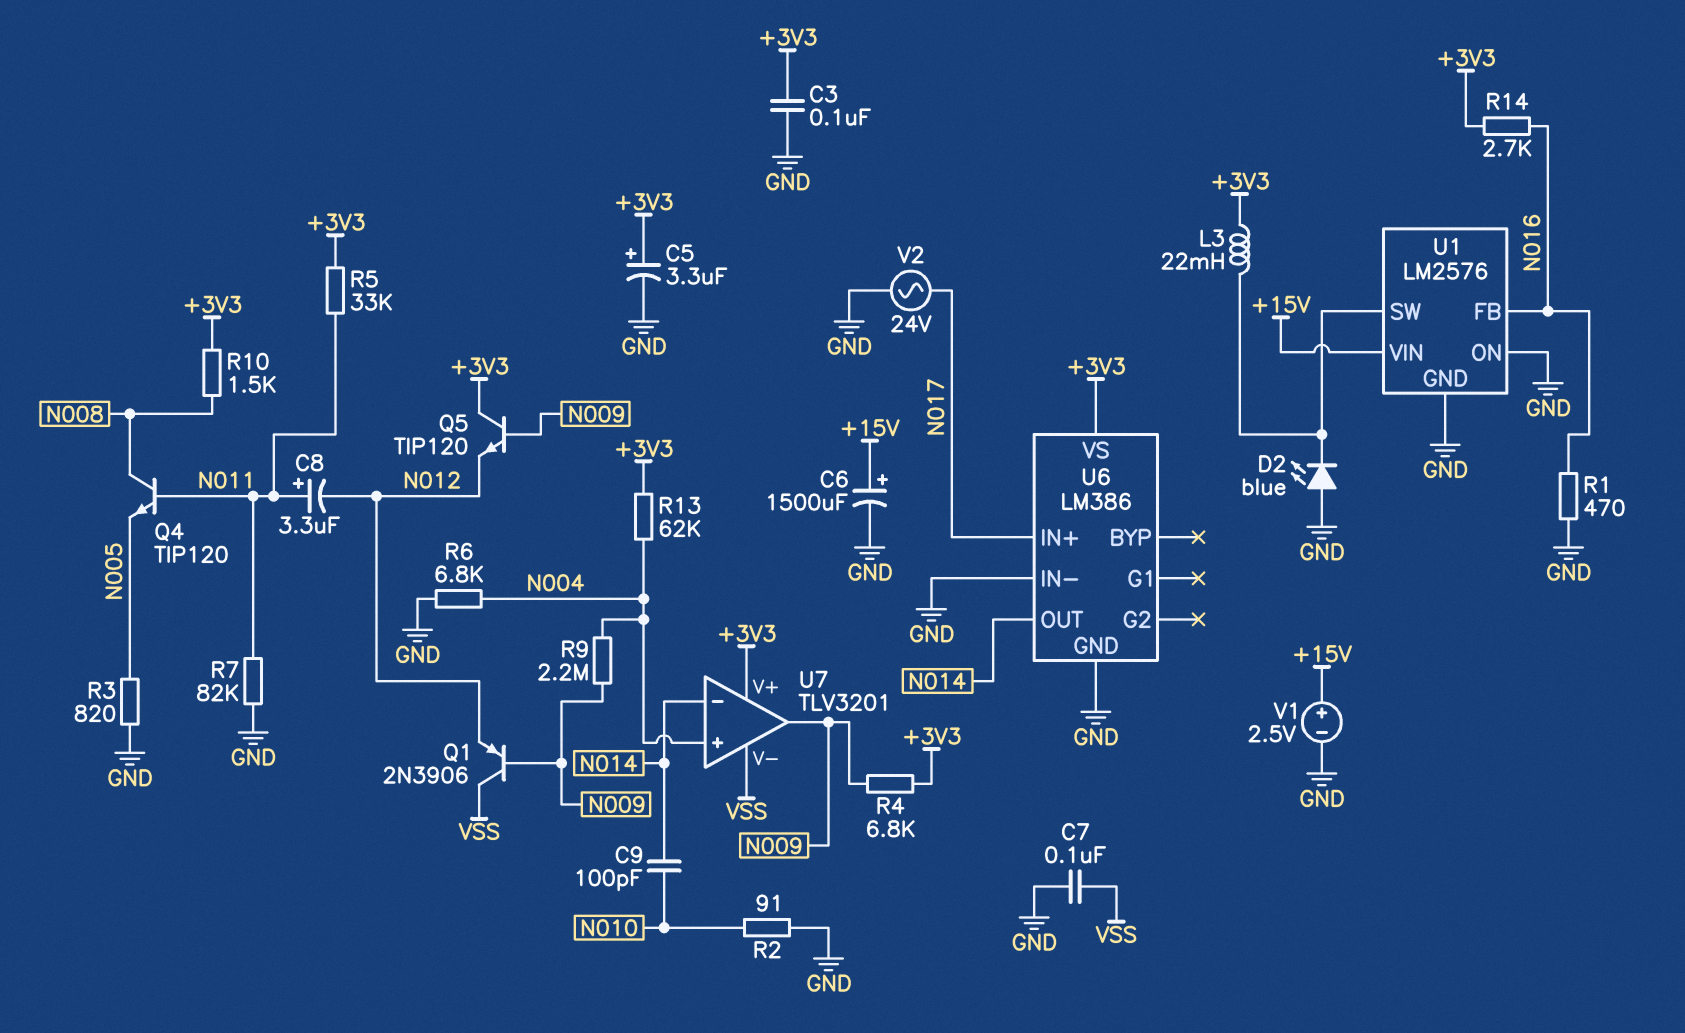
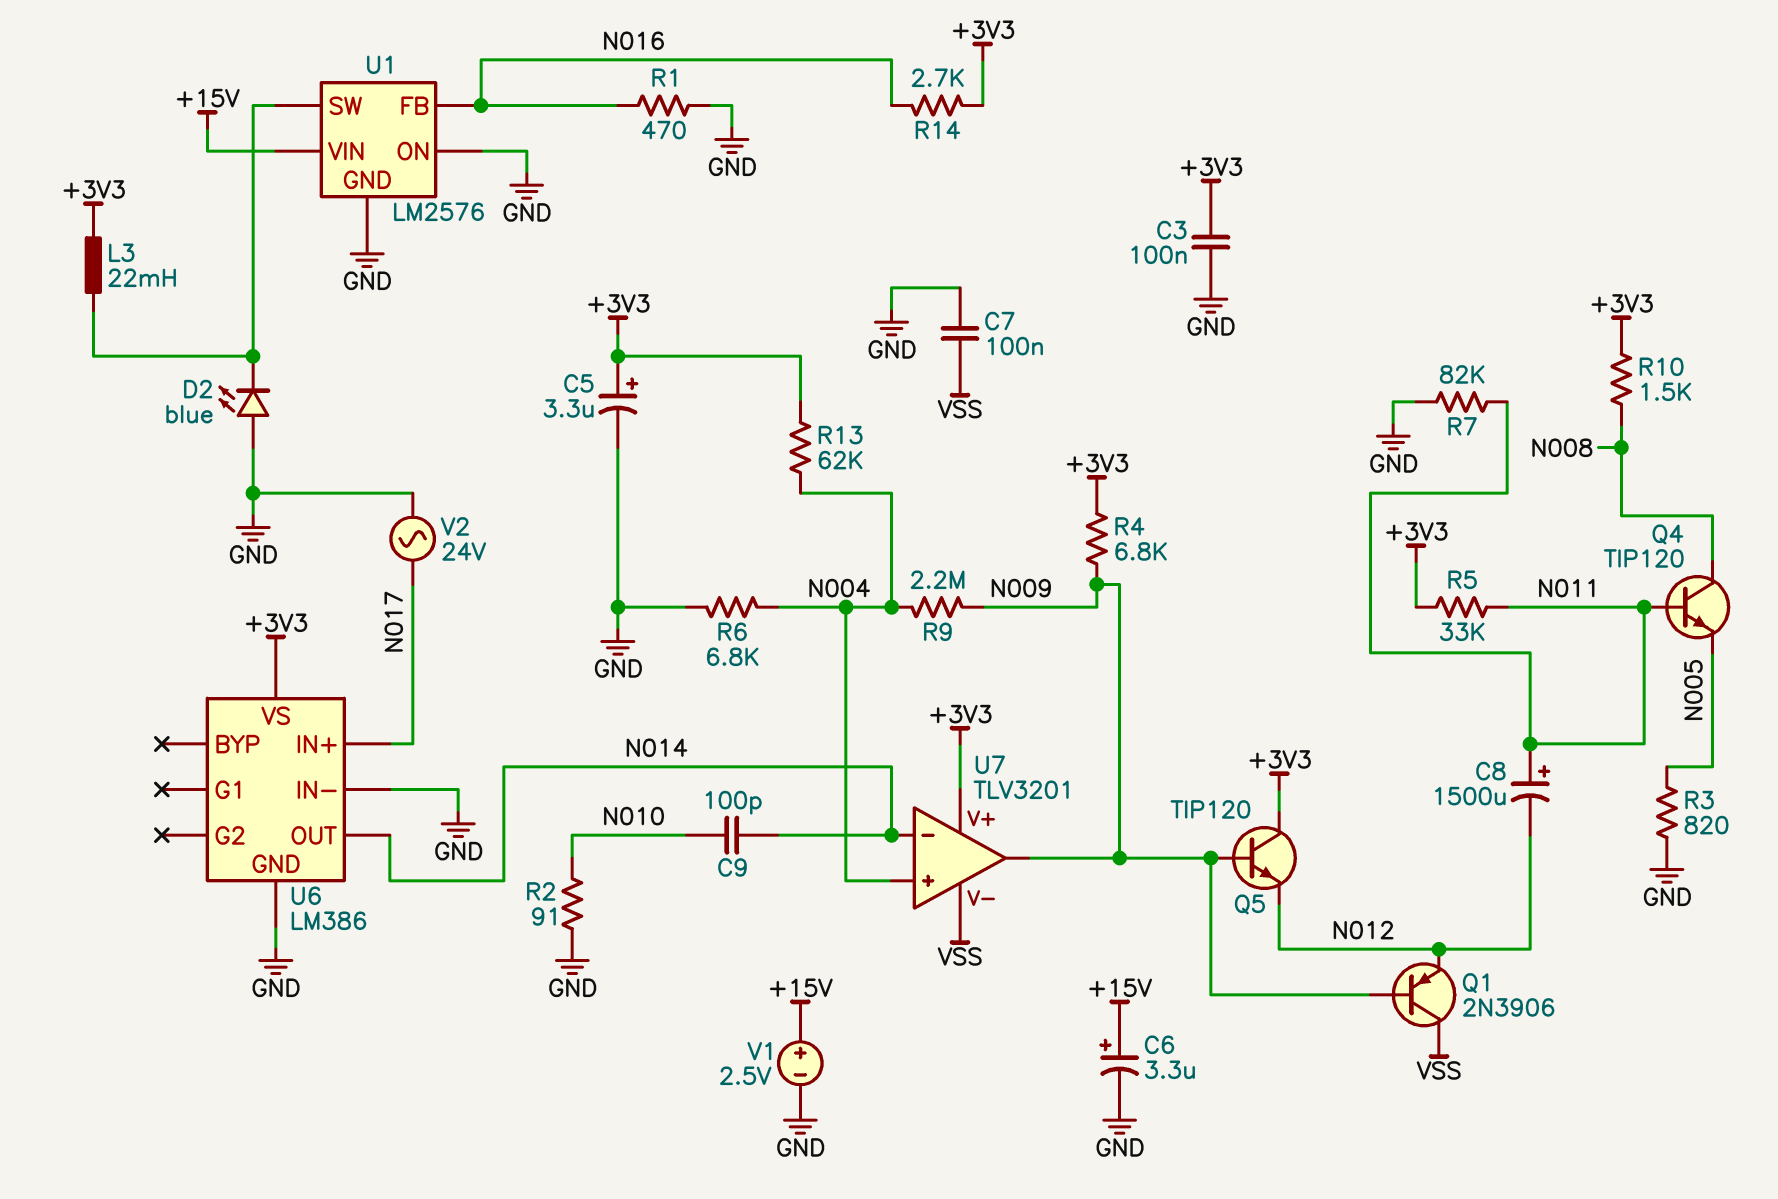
C6: 1500uF (plus +15V, minus GND) -> 3.3uF (plus +15V, minus GND)
C8: 3.3uF (plus N011, minus N012) -> 1500uF (plus N011, minus N012)

